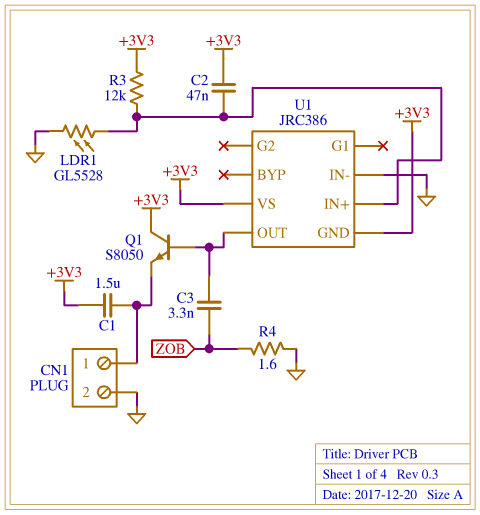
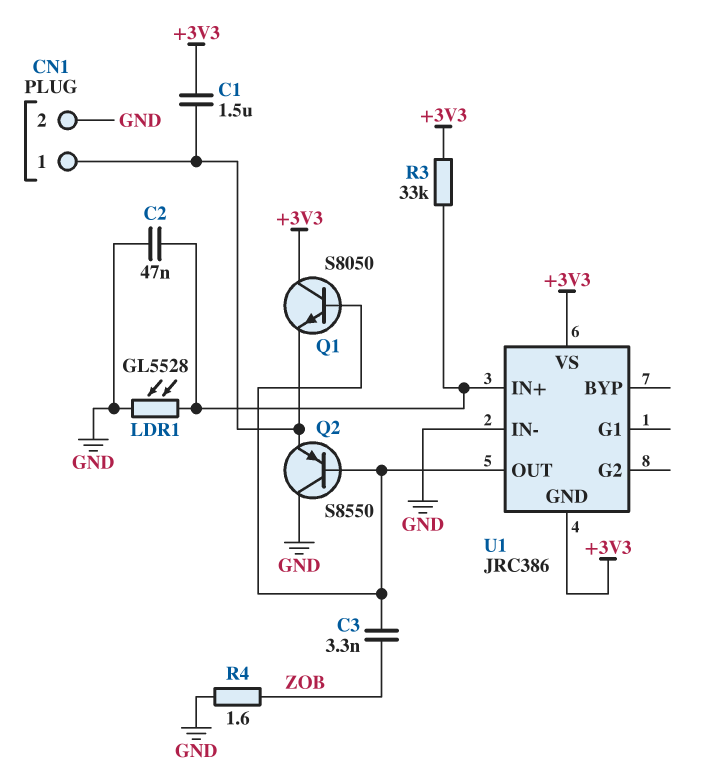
C2: 47nF (+3V3, U1/IN+) -> 47nF (GND, U1/IN+)
Q2: none -> PNP S8550 (B U1/OUT, C GND, E CN1/1)
R3: 12k (+3V3, U1/IN+) -> 33k (+3V3, U1/IN+)

